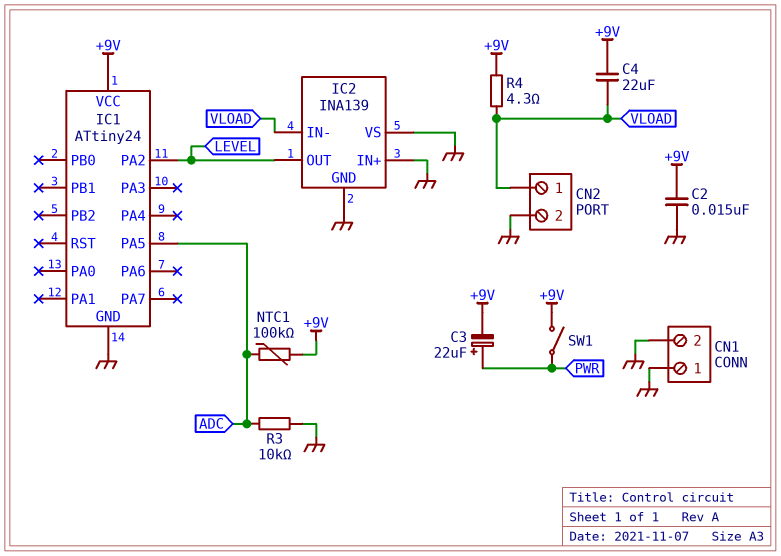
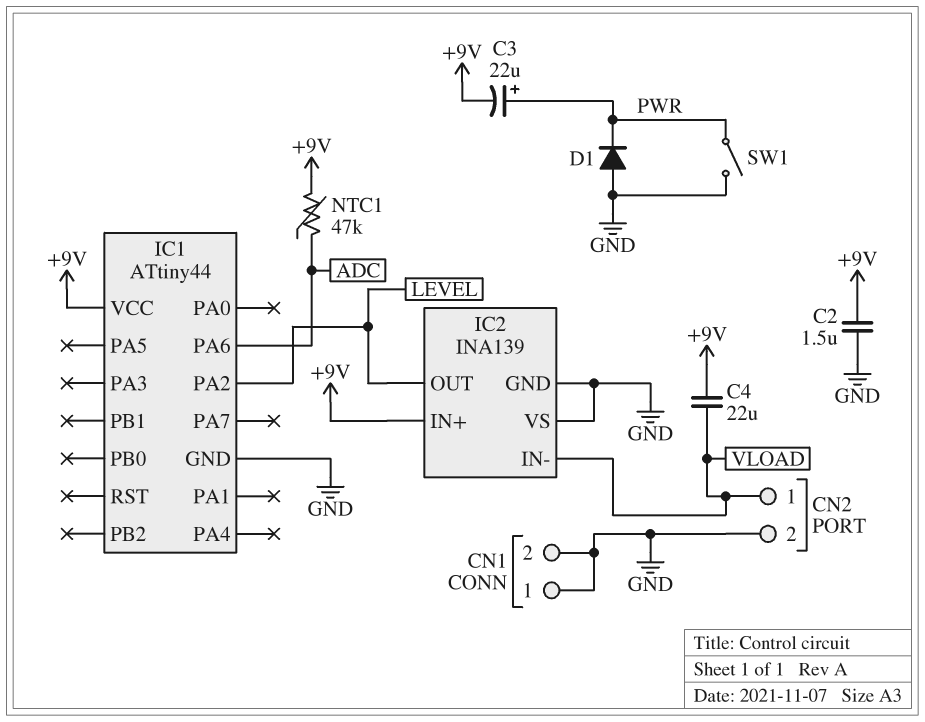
C2: 15nF (+9V, GND) -> 1.5uF (+9V, GND)
D1: none -> diode (A GND, K PWR)
IC1: ATtiny24 -> ATtiny44
IC1 pin PA5: ADC -> none
IC1 pin PA6: none -> ADC
IC2 pin IN+: GND -> +9V
NTC1: 100k (+9V, ADC) -> 47k (+9V, ADC)
R3: 10k (ADC, GND) -> none
R4: 4.3 (+9V, VLOAD) -> none
SW1: switch (+9V, PWR) -> switch (GND, PWR)

